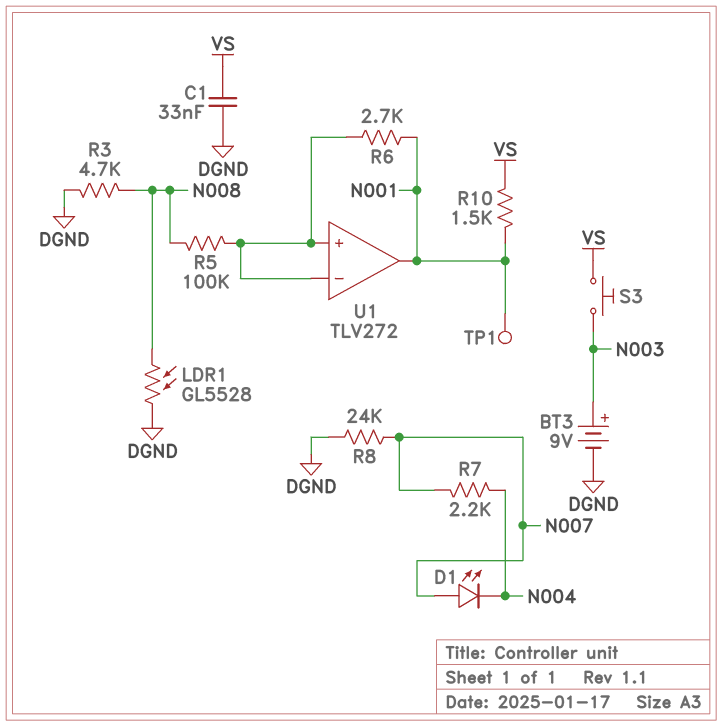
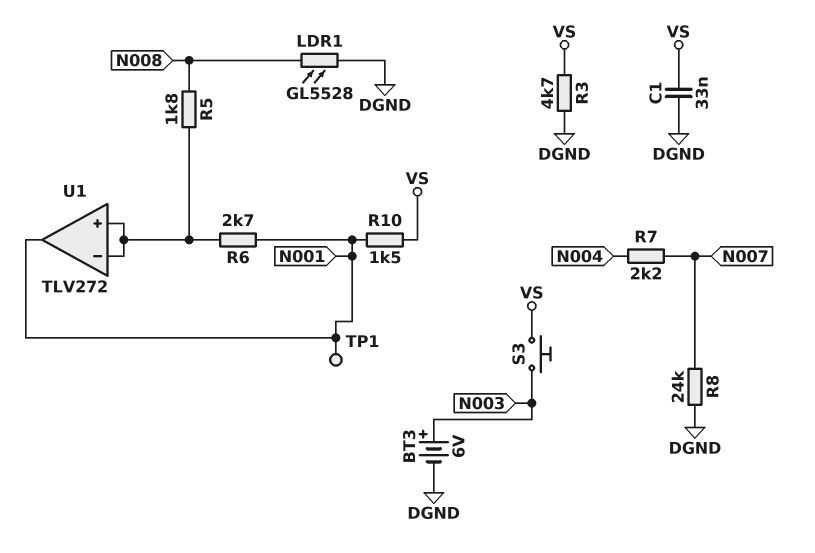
BT3: 9V (plus N003, minus DGND) -> 6V (plus N003, minus DGND)
D1: LED (A N007, K N004) -> none
R3: 4.7k (DGND, N008) -> 4.7k (DGND, VS)
R5: 100k (N008, U1/in+) -> 1.8k (N008, U1/in+)

